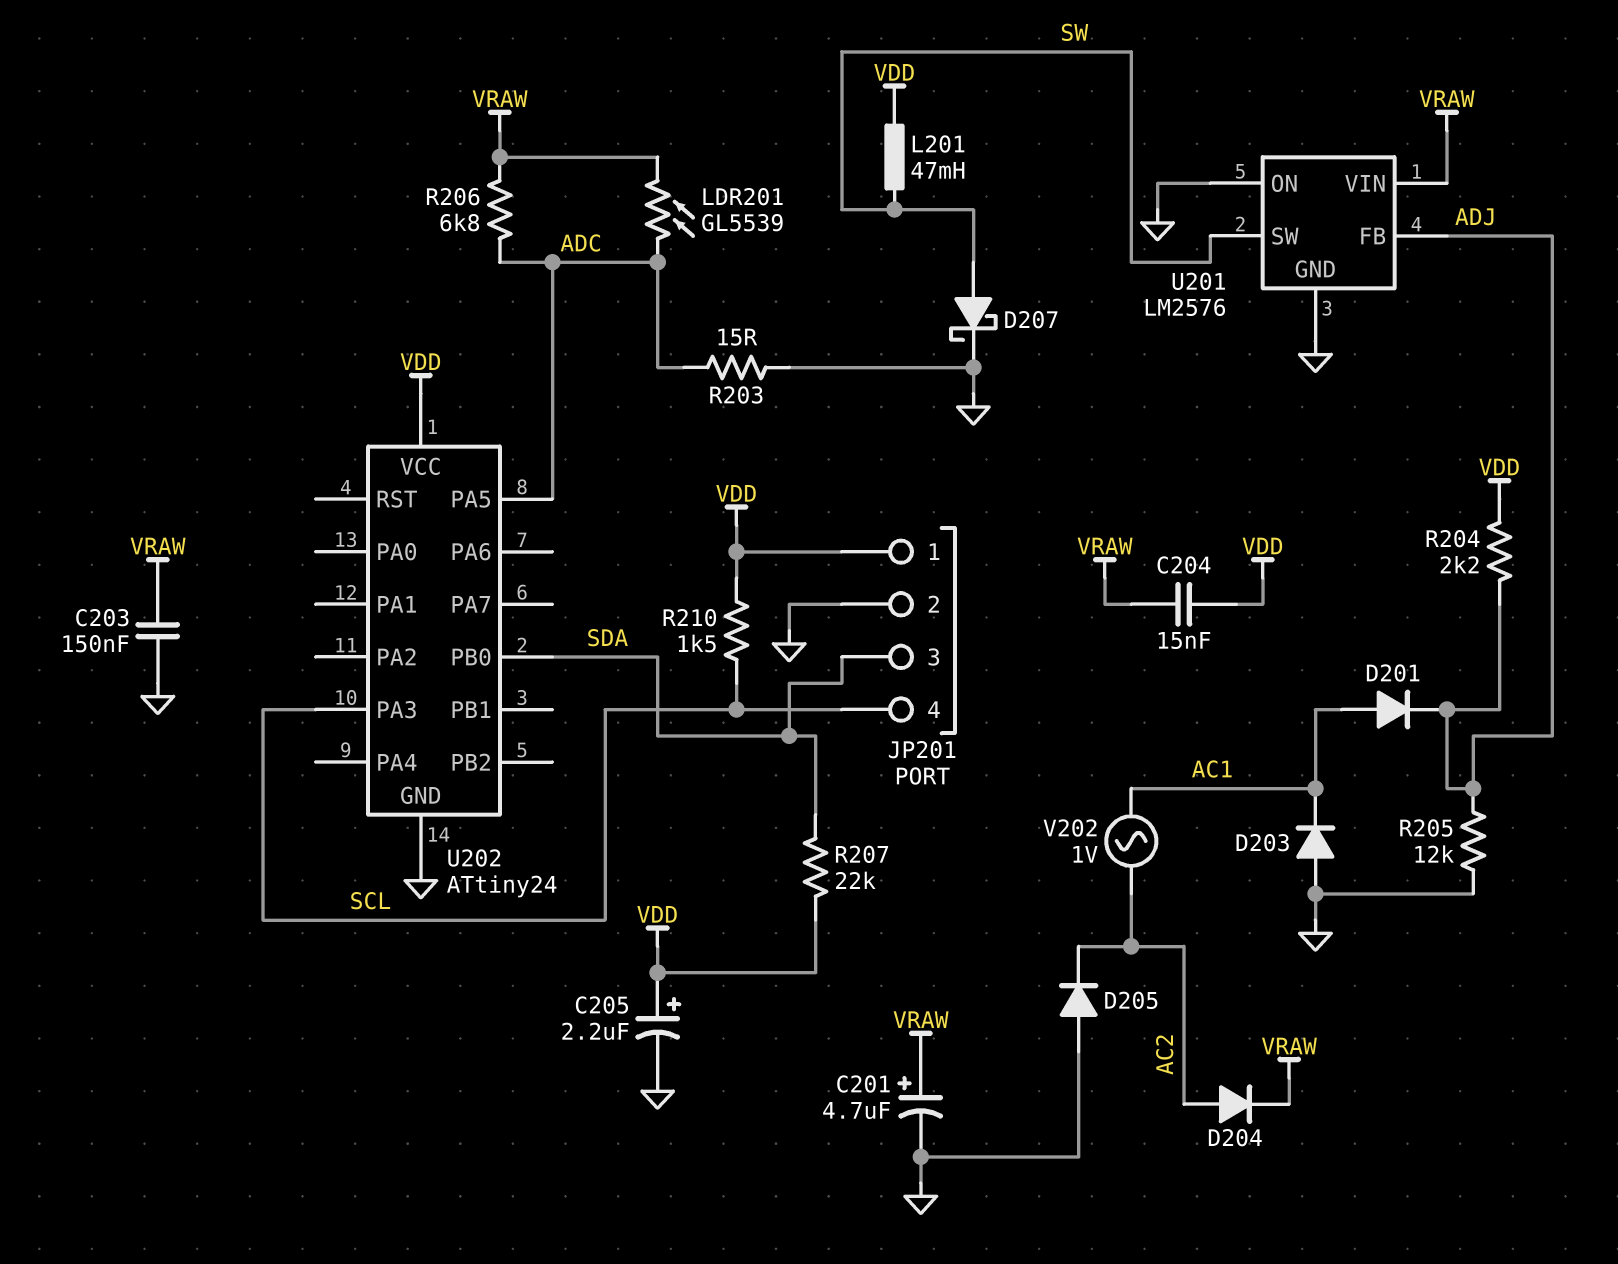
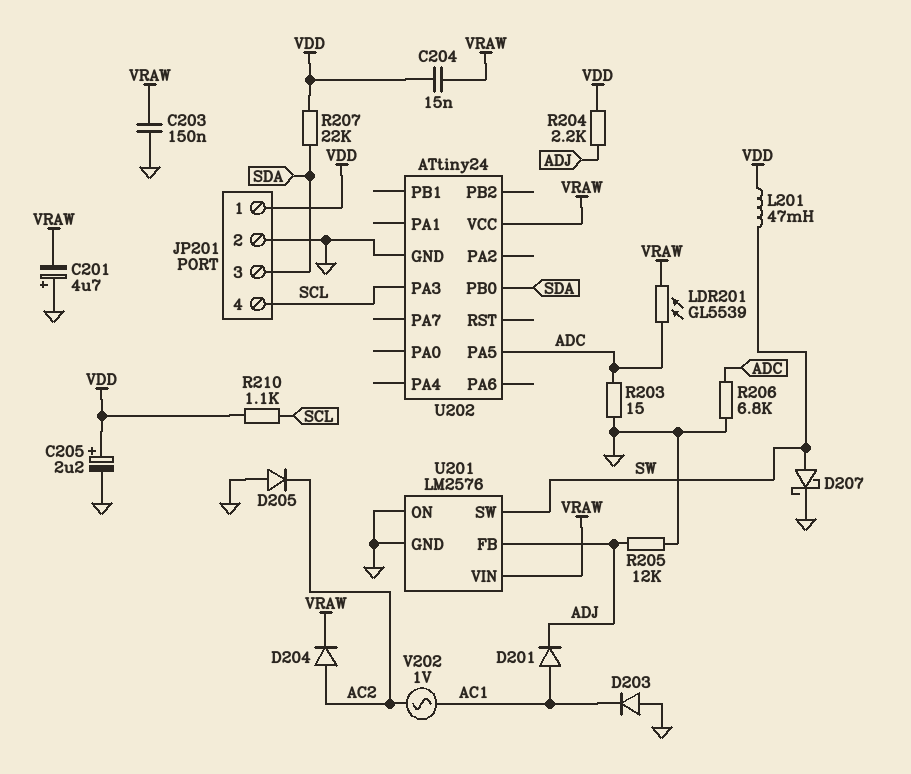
C201: 4.7uF (plus VRAW, minus GND) -> 4.7uF (plus GND, minus VRAW)
R206: 6.8k (ADC, VRAW) -> 6.8k (ADC, GND)
R210: 1.5k (SCL, VDD) -> 1.1k (SCL, VDD)
U202 pin VCC: VDD -> VRAW

